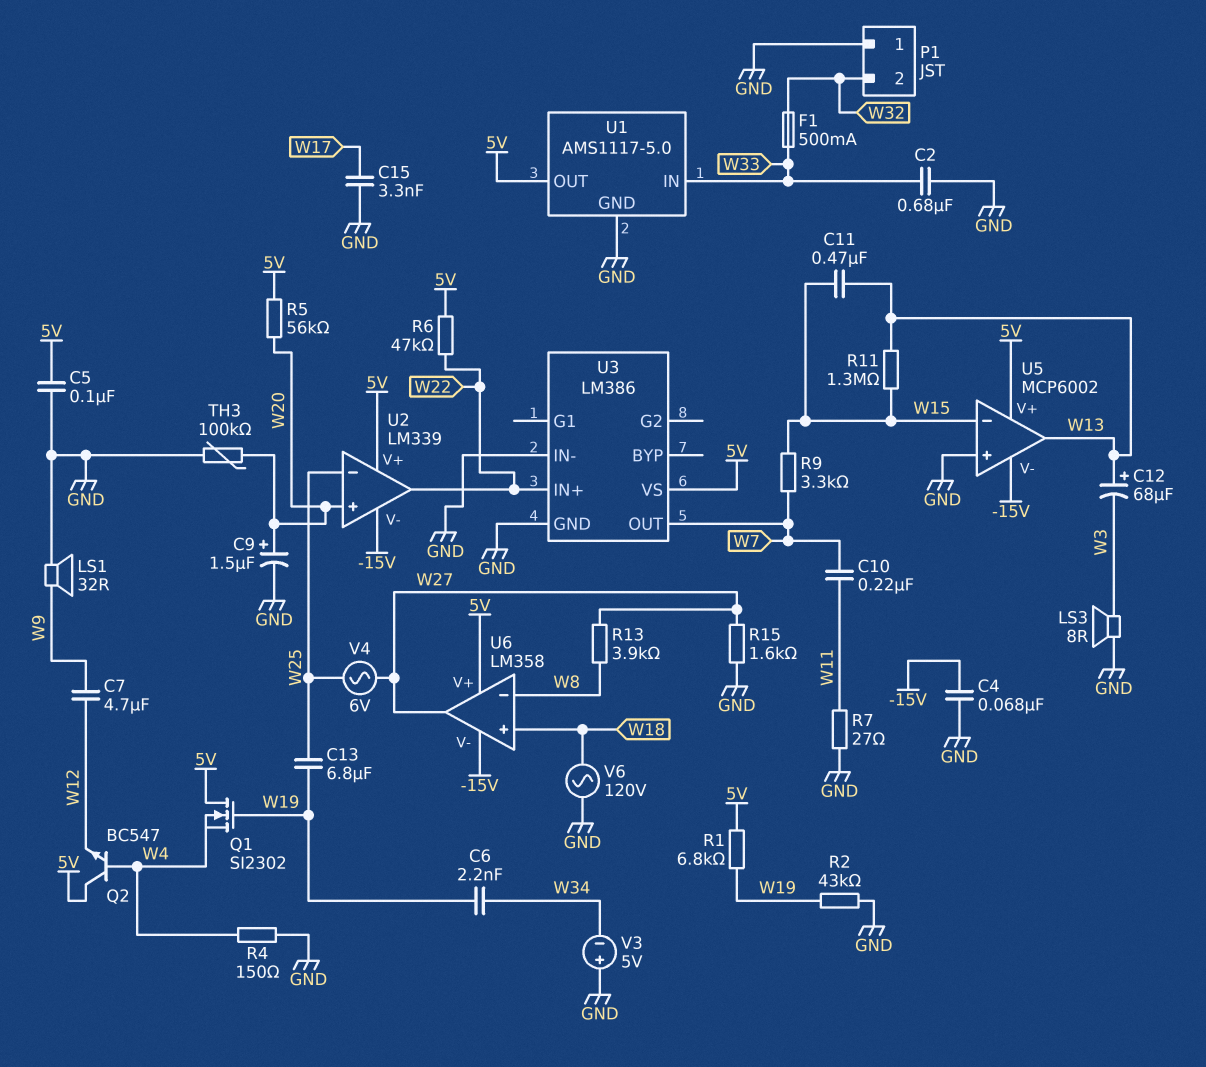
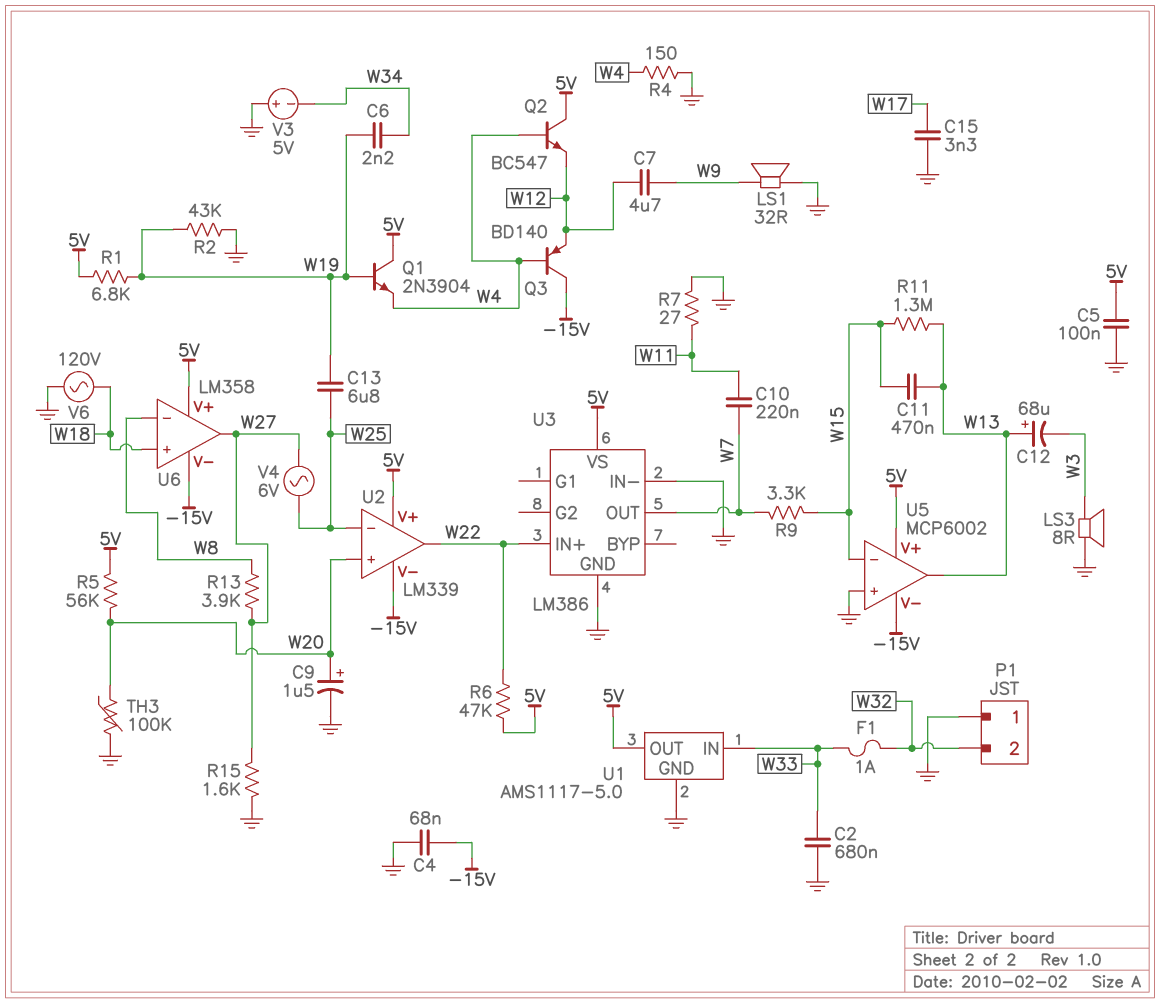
F1: 500mA (W32, W33) -> 1A (W32, W33)
Q1: NMOS SI2302 (G W19, D 5V, S W4) -> NPN 2N3904 (B W19, C 5V, E W4)
Q3: none -> PNP BD140 (B W4, C -15V, E W12)

